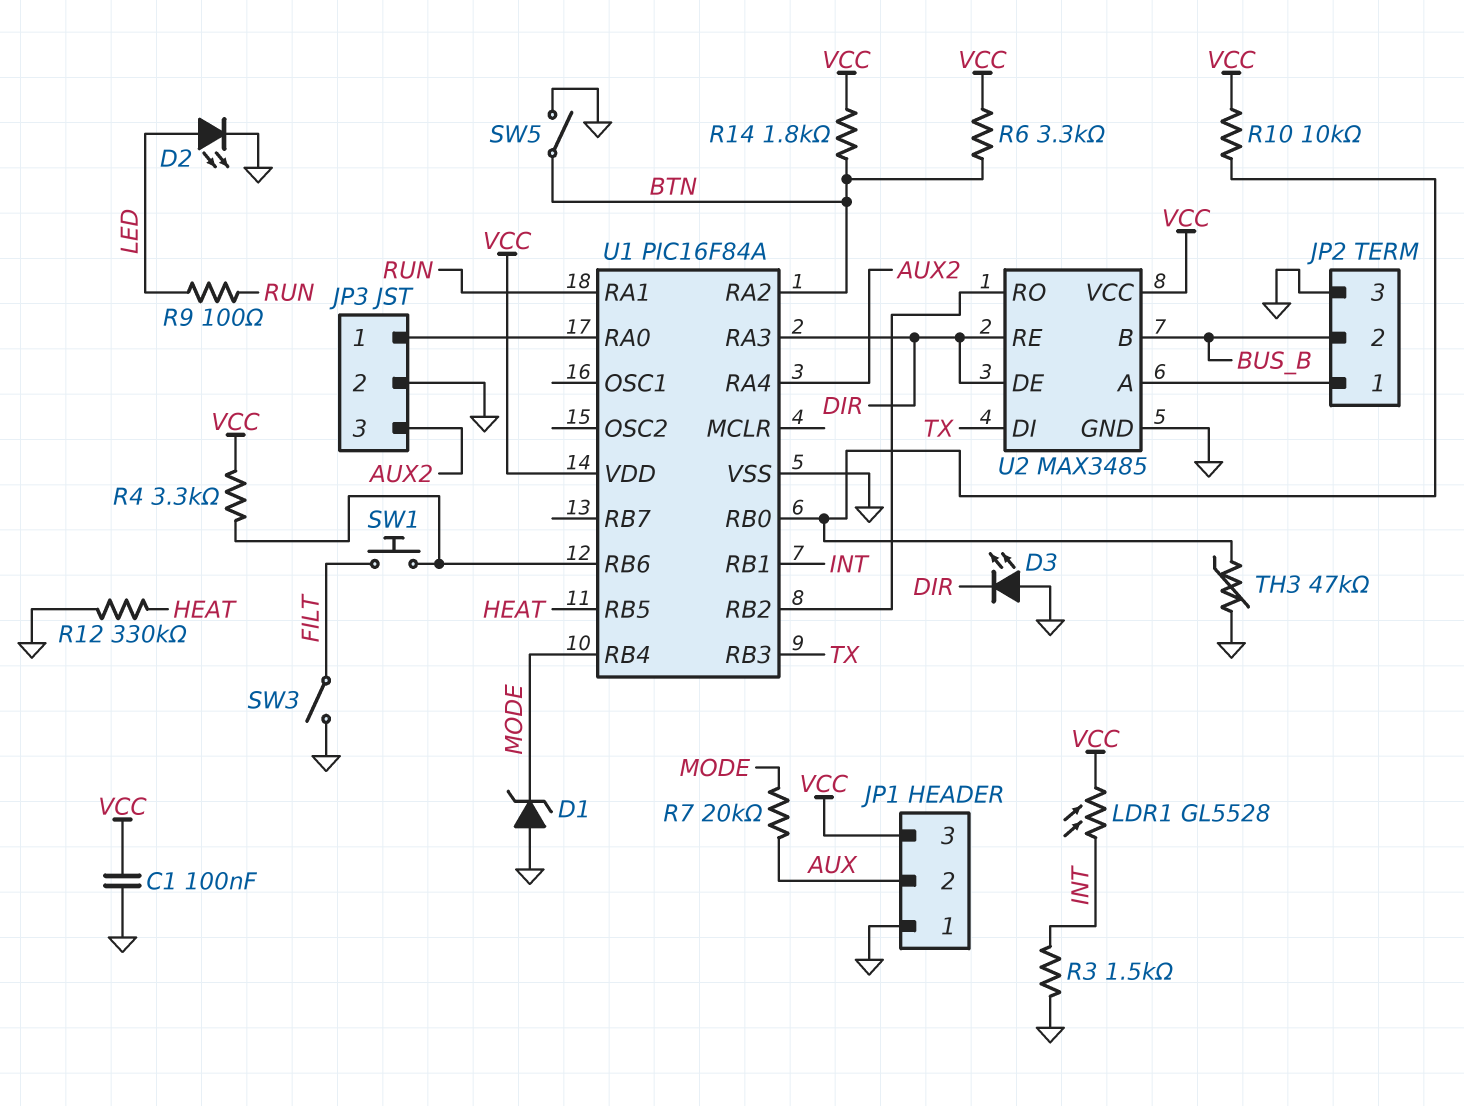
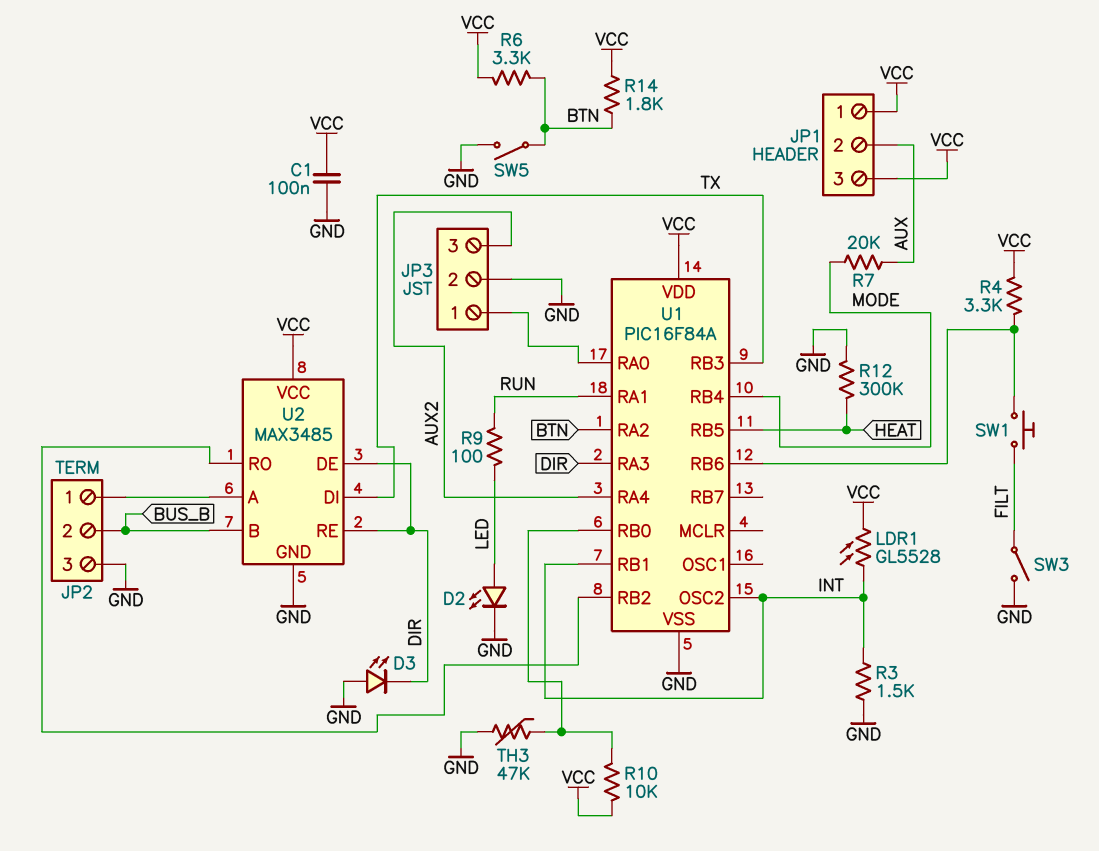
D1: zener (A GND, K MODE) -> none
JP1 pin 1: GND -> VCC
R12: 330k (GND, HEAT) -> 300k (GND, HEAT)
U1 pin OSC2: none -> INT

